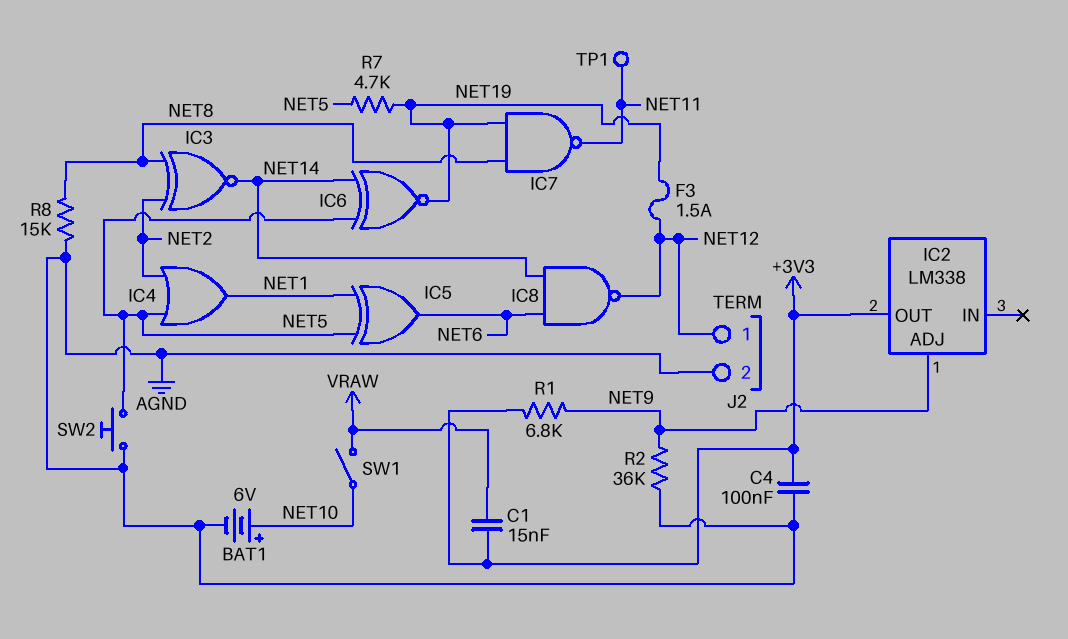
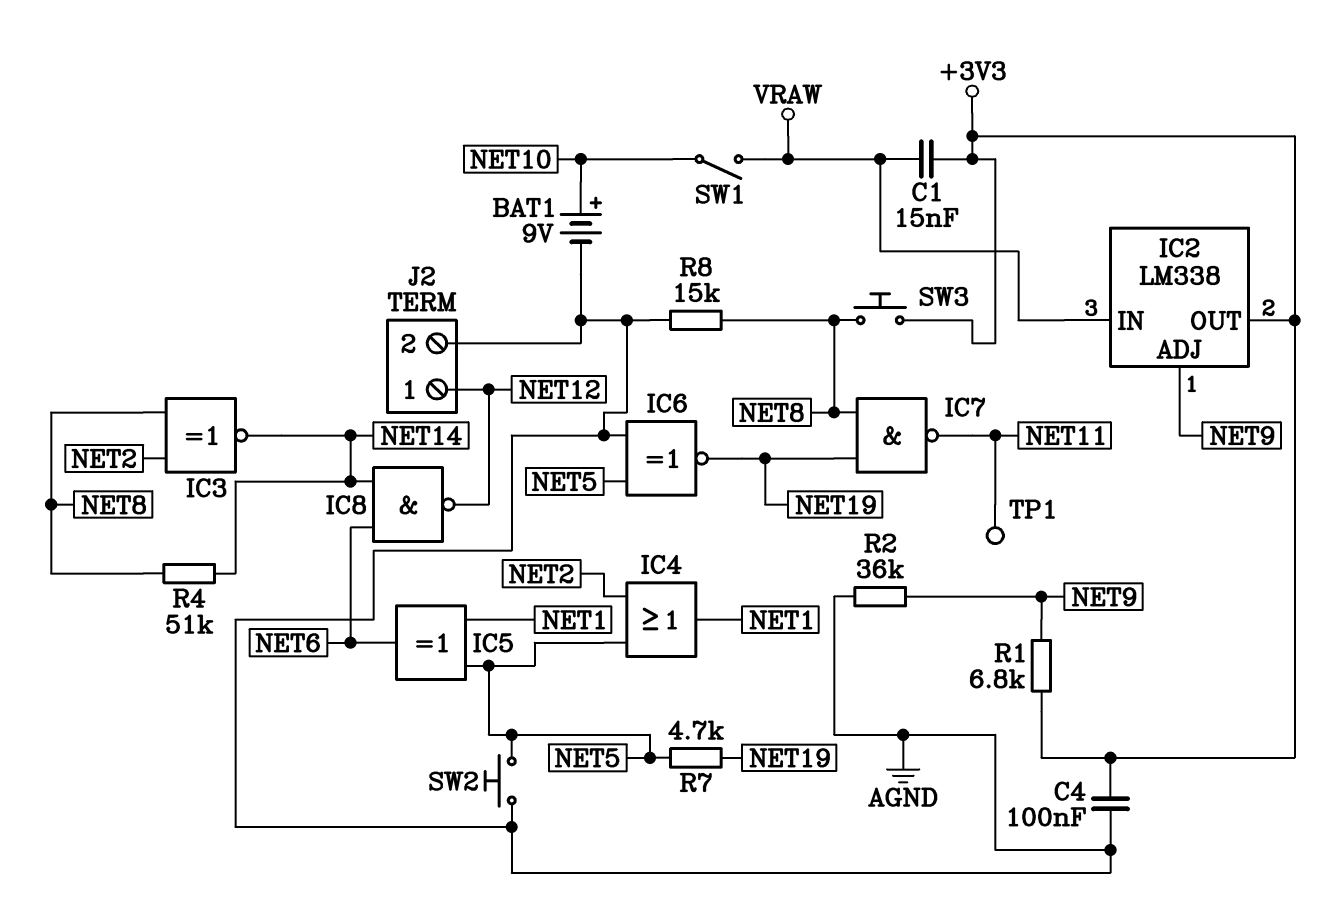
BAT1: 6V (plus NET10, minus AGND) -> 9V (plus NET10, minus AGND)
F3: 1.5A (NET12, NET19) -> none
IC2 pin IN: none -> VRAW
IC6: XNOR (in NET5, in NET14, out NET19) -> XNOR (in AGND, in NET5, out NET19)
R4: none -> 51k (NET8, NET14)
SW3: none -> button (+3V3, NET8)

